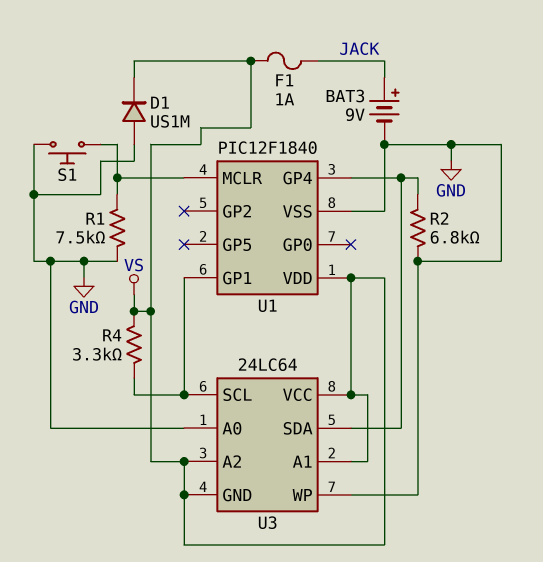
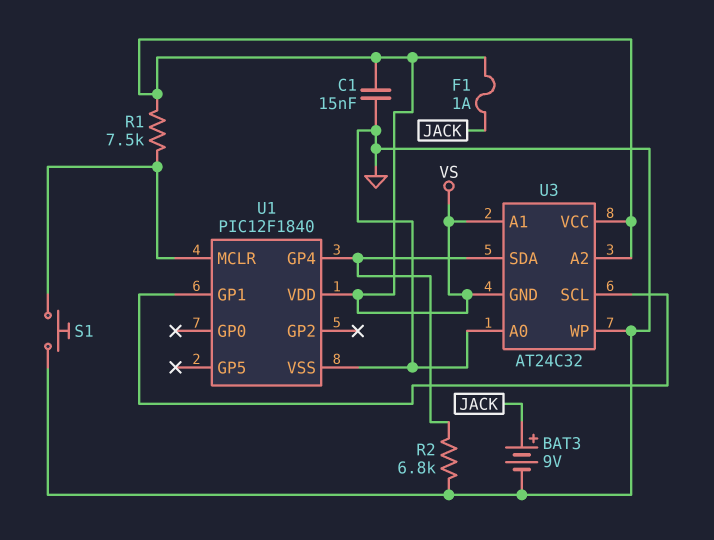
C1: none -> 15nF (GND, VS)
D1: diode US1M (A GND, K VS) -> none
R1: 7.5k (GND, U1/MCLR) -> 7.5k (U1/MCLR, VS)
R4: 3.3k (U1/GP1, VS) -> none
U3: 24LC64 -> AT24C32

